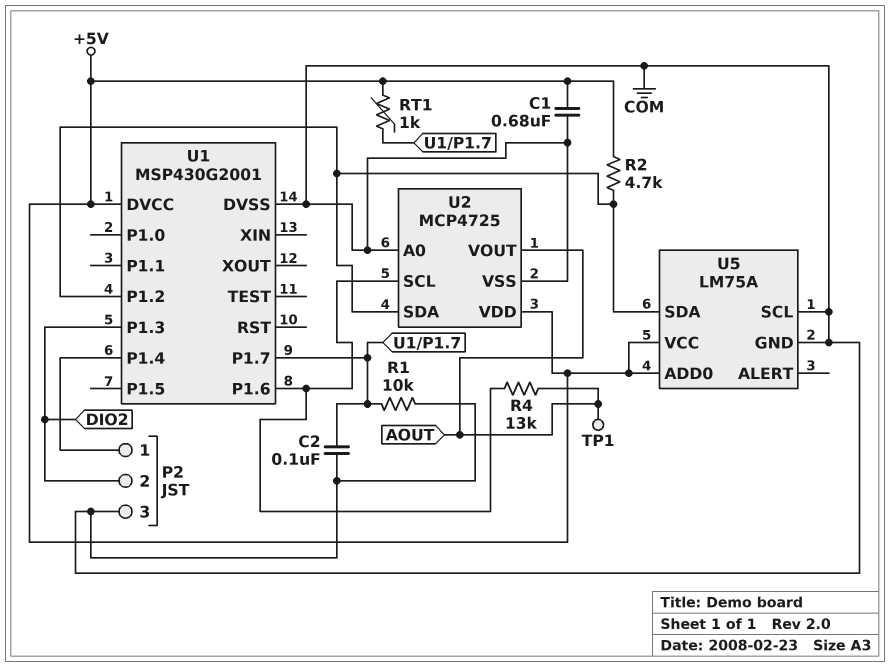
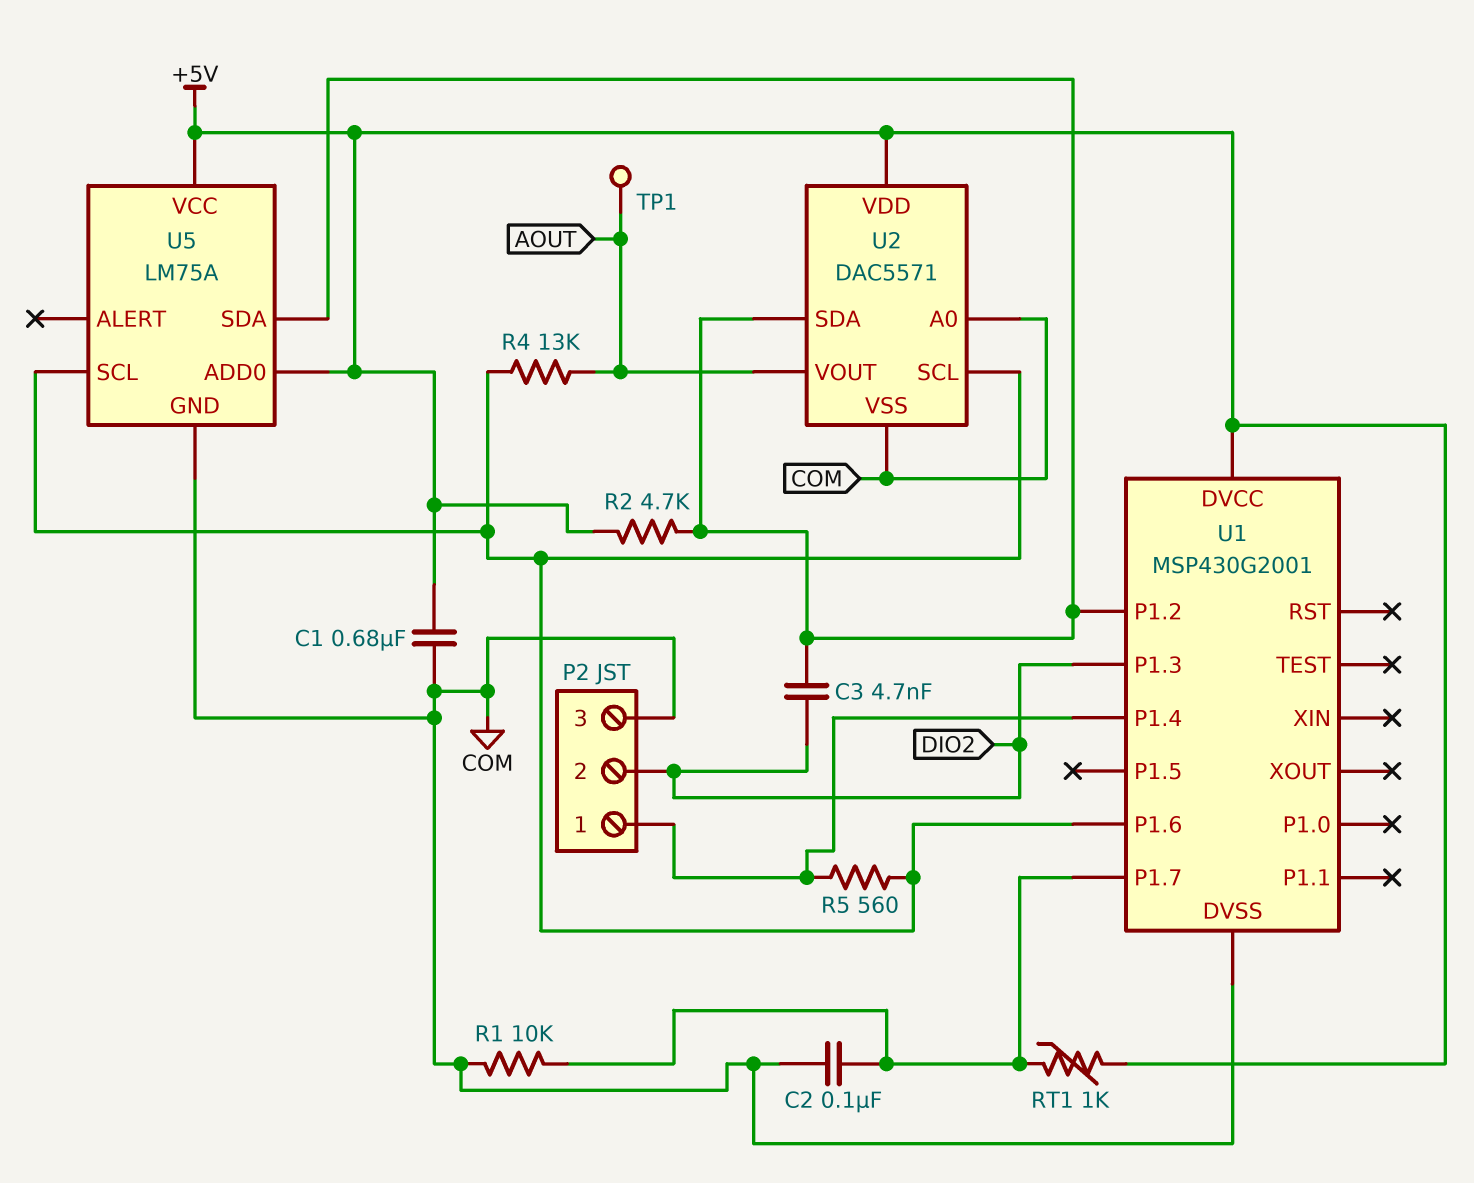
C3: none -> 4.7nF (DIO2, U1/P1.2)
R5: none -> 560 (P2/1, U1/P1.6)
U2: MCP4725 -> DAC5571
U5 pin SCL: COM -> U1/P1.6

